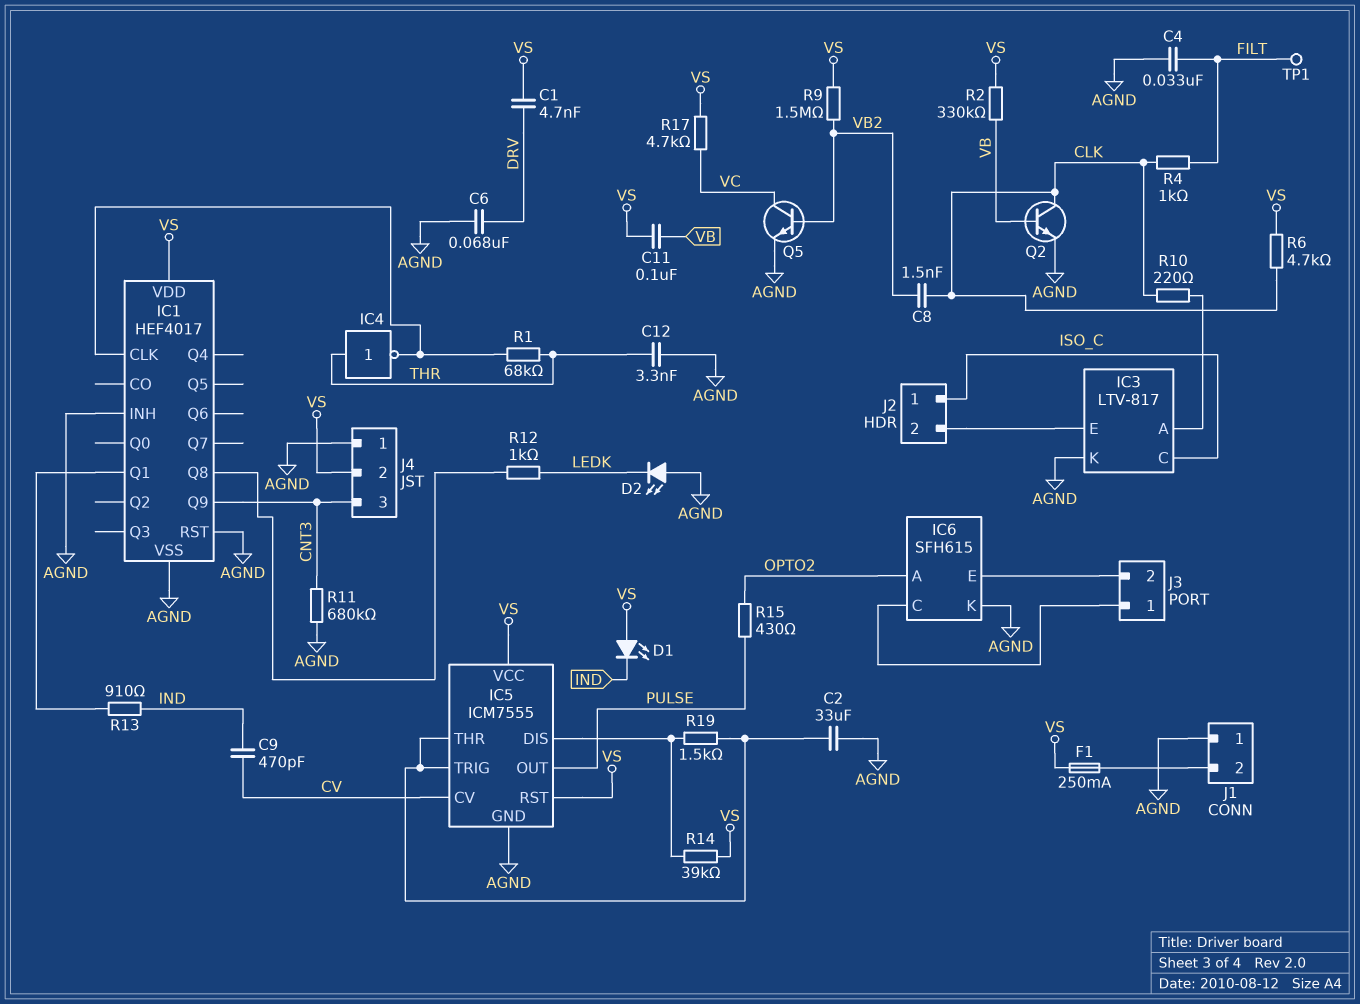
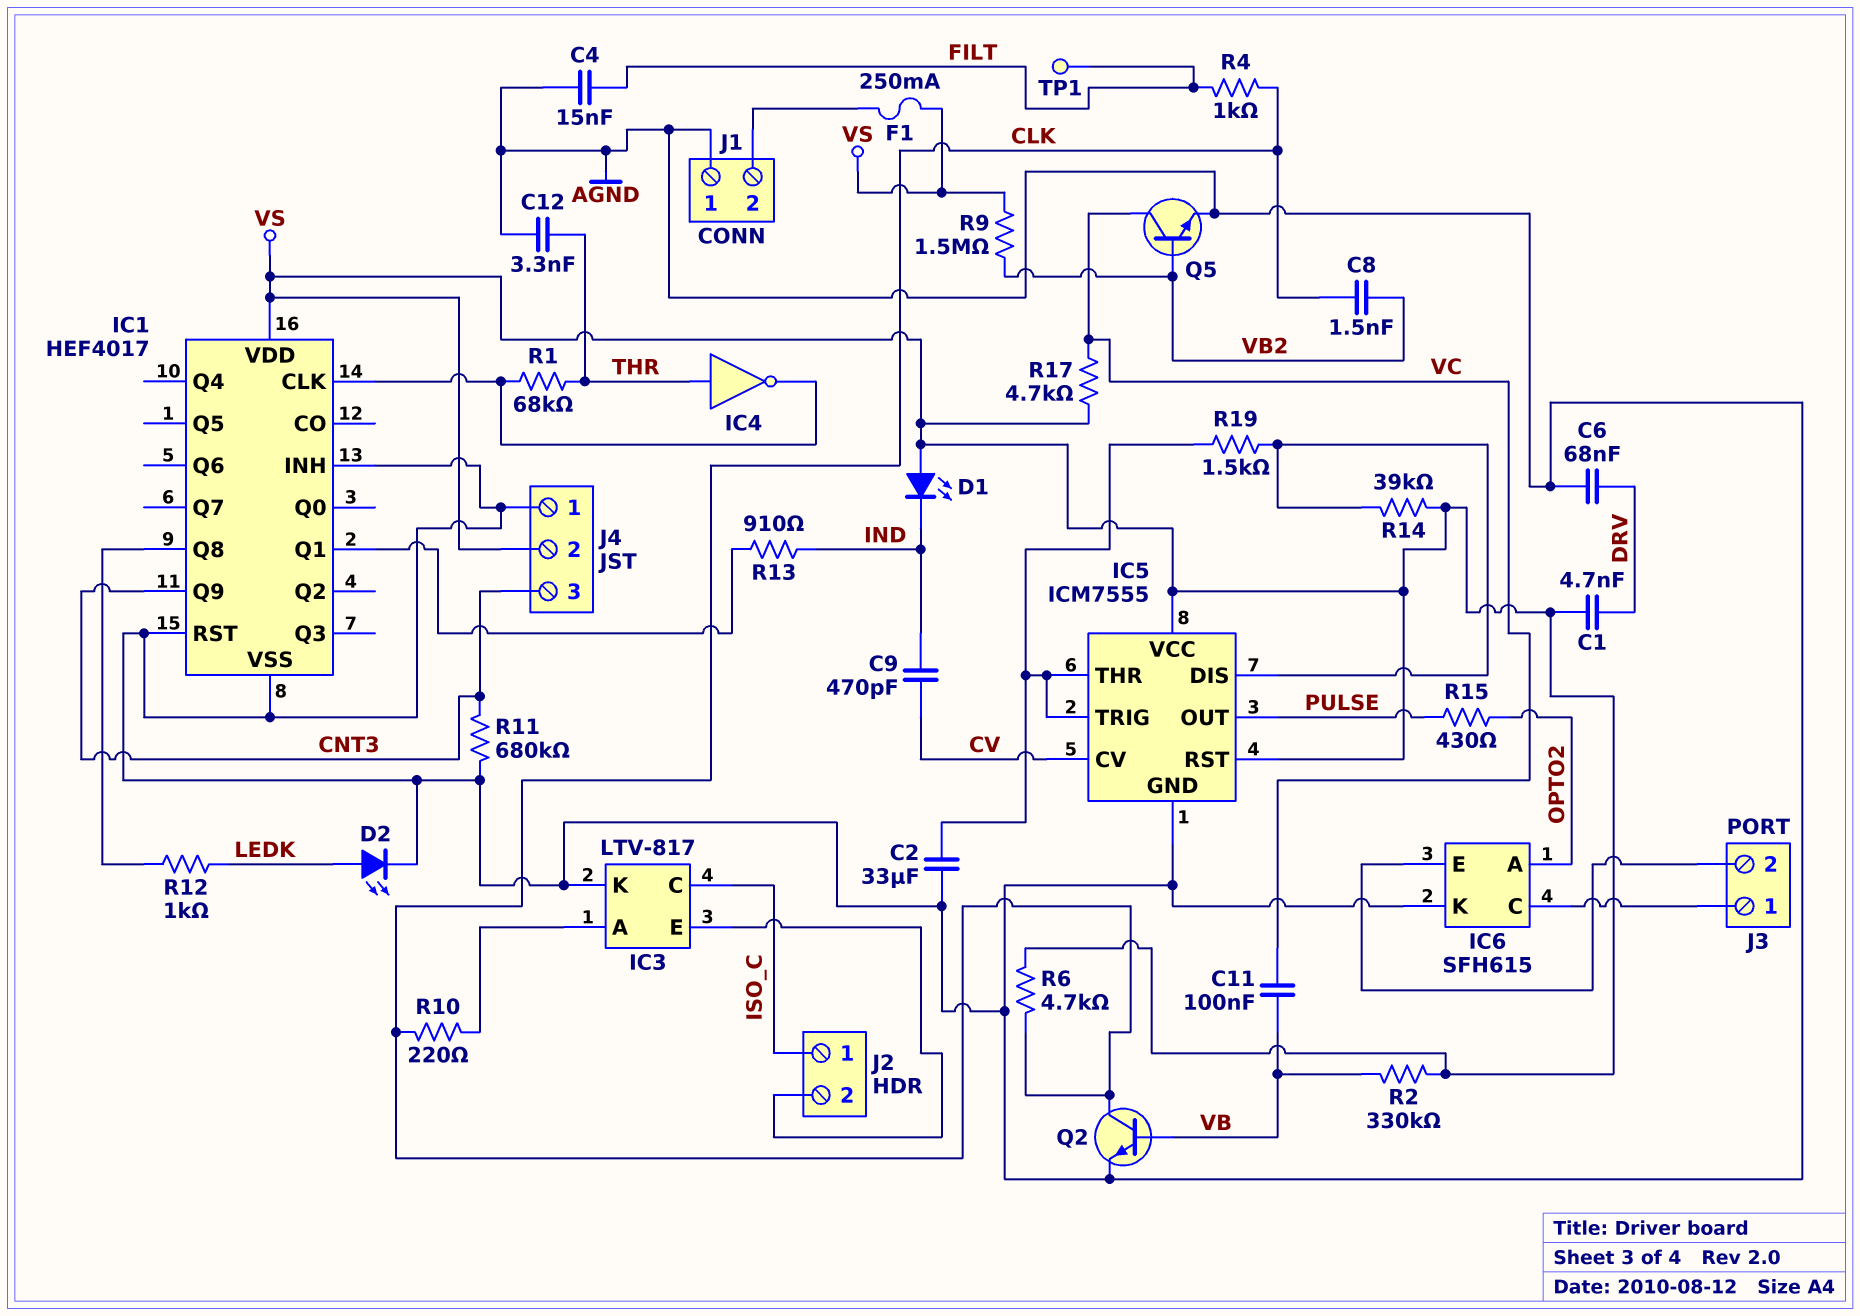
C4: 33nF (AGND, FILT) -> 15nF (AGND, FILT)
C11: 100nF (VB, VS) -> 100nF (VB, VC)
D2: LED (A AGND, K LEDK) -> LED (A LEDK, K AGND)

